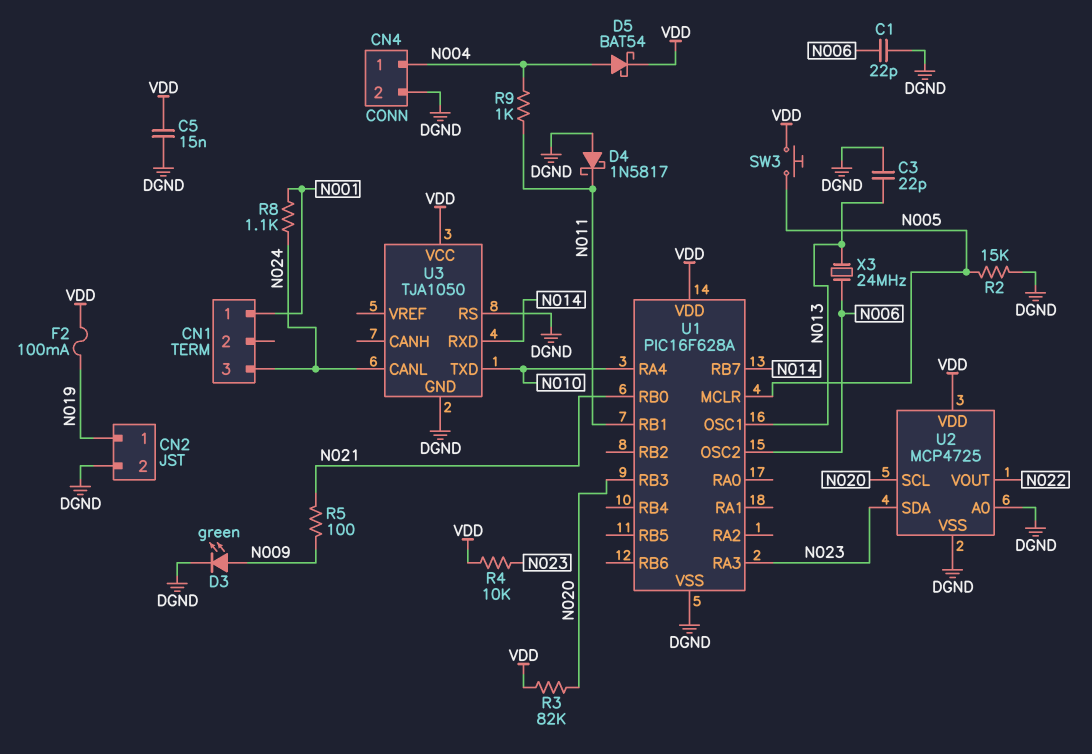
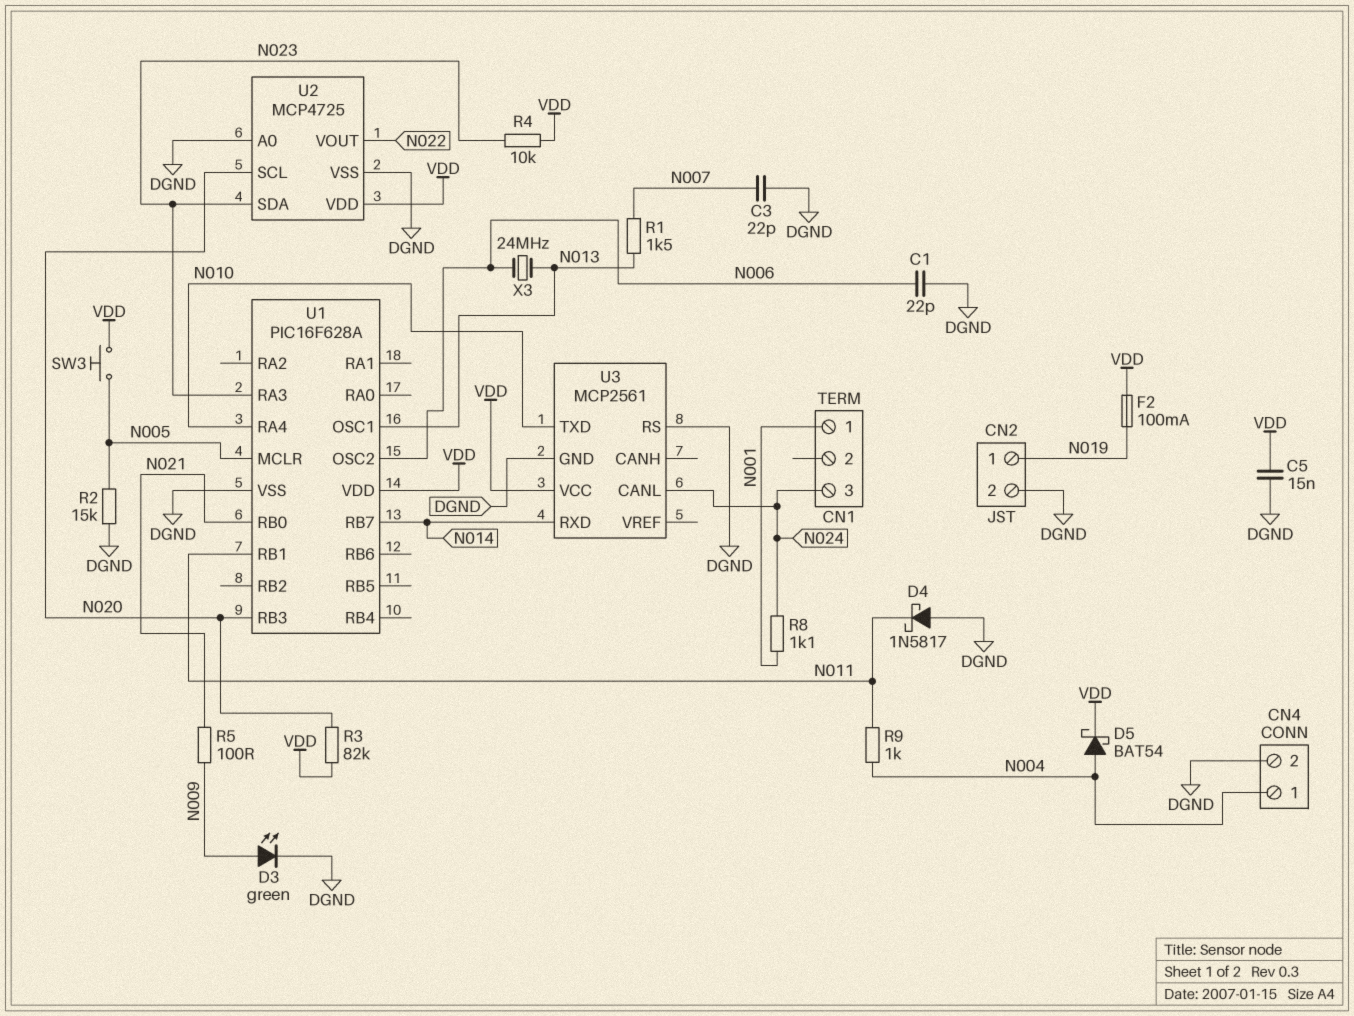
C3: 22pF (DGND, N013) -> 22pF (DGND, N007)
R1: none -> 1.5k (N007, N013)
U3: TJA1050 -> MCP2561

